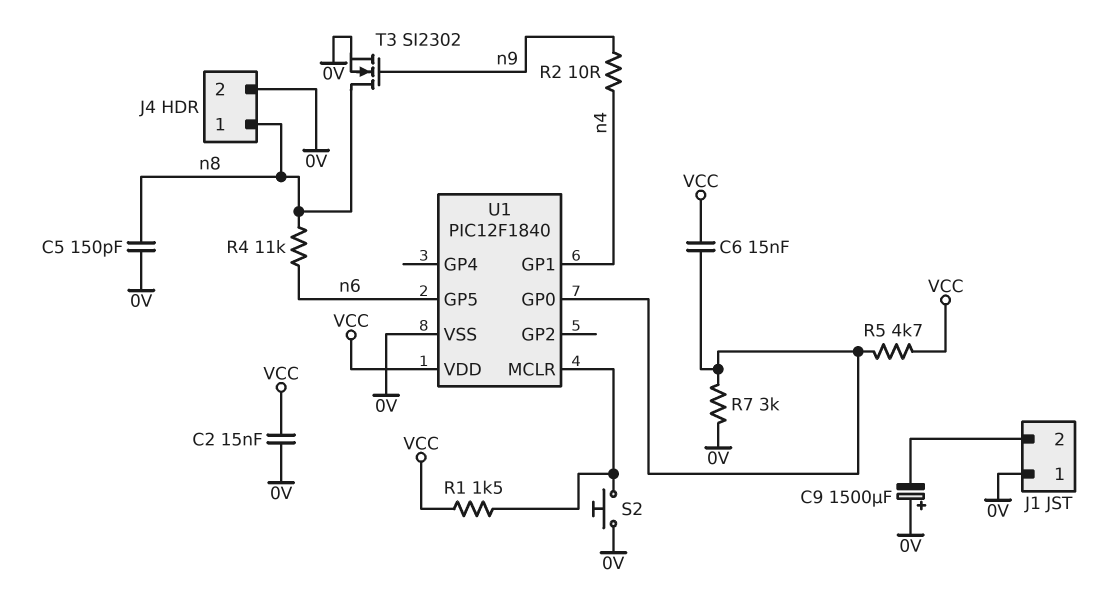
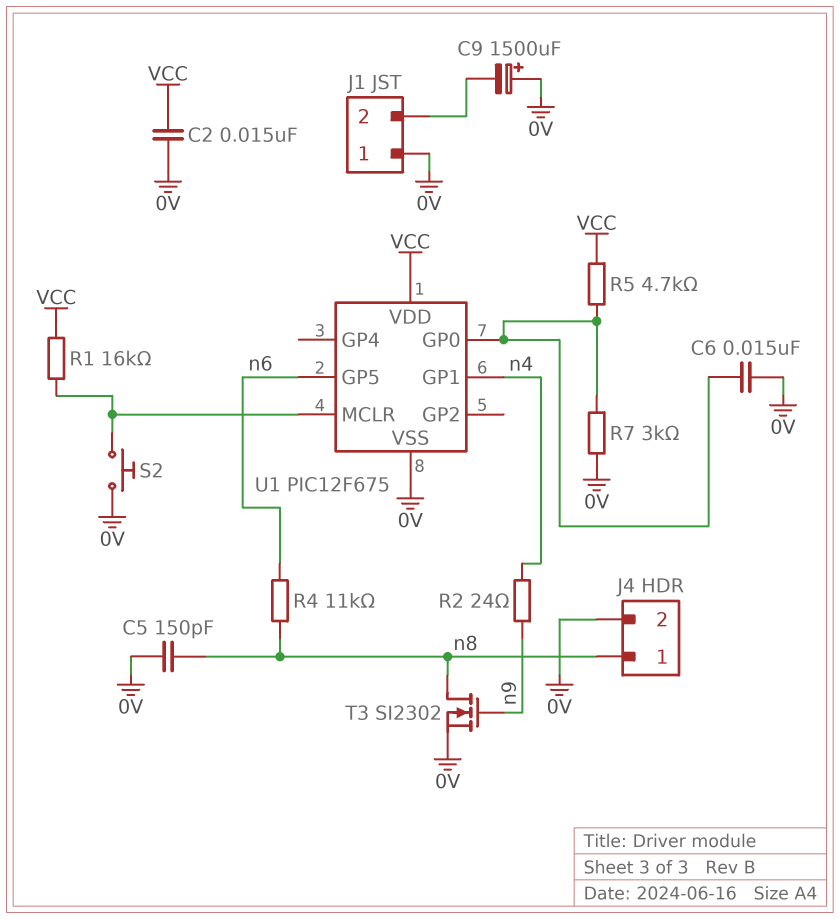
C6: 15nF (U1/GP0, VCC) -> 15nF (0V, U1/GP0)
R1: 1.5k (U1/MCLR, VCC) -> 16k (U1/MCLR, VCC)
R2: 10 (n4, n9) -> 24 (n4, n9)
U1: PIC12F1840 -> PIC12F675

